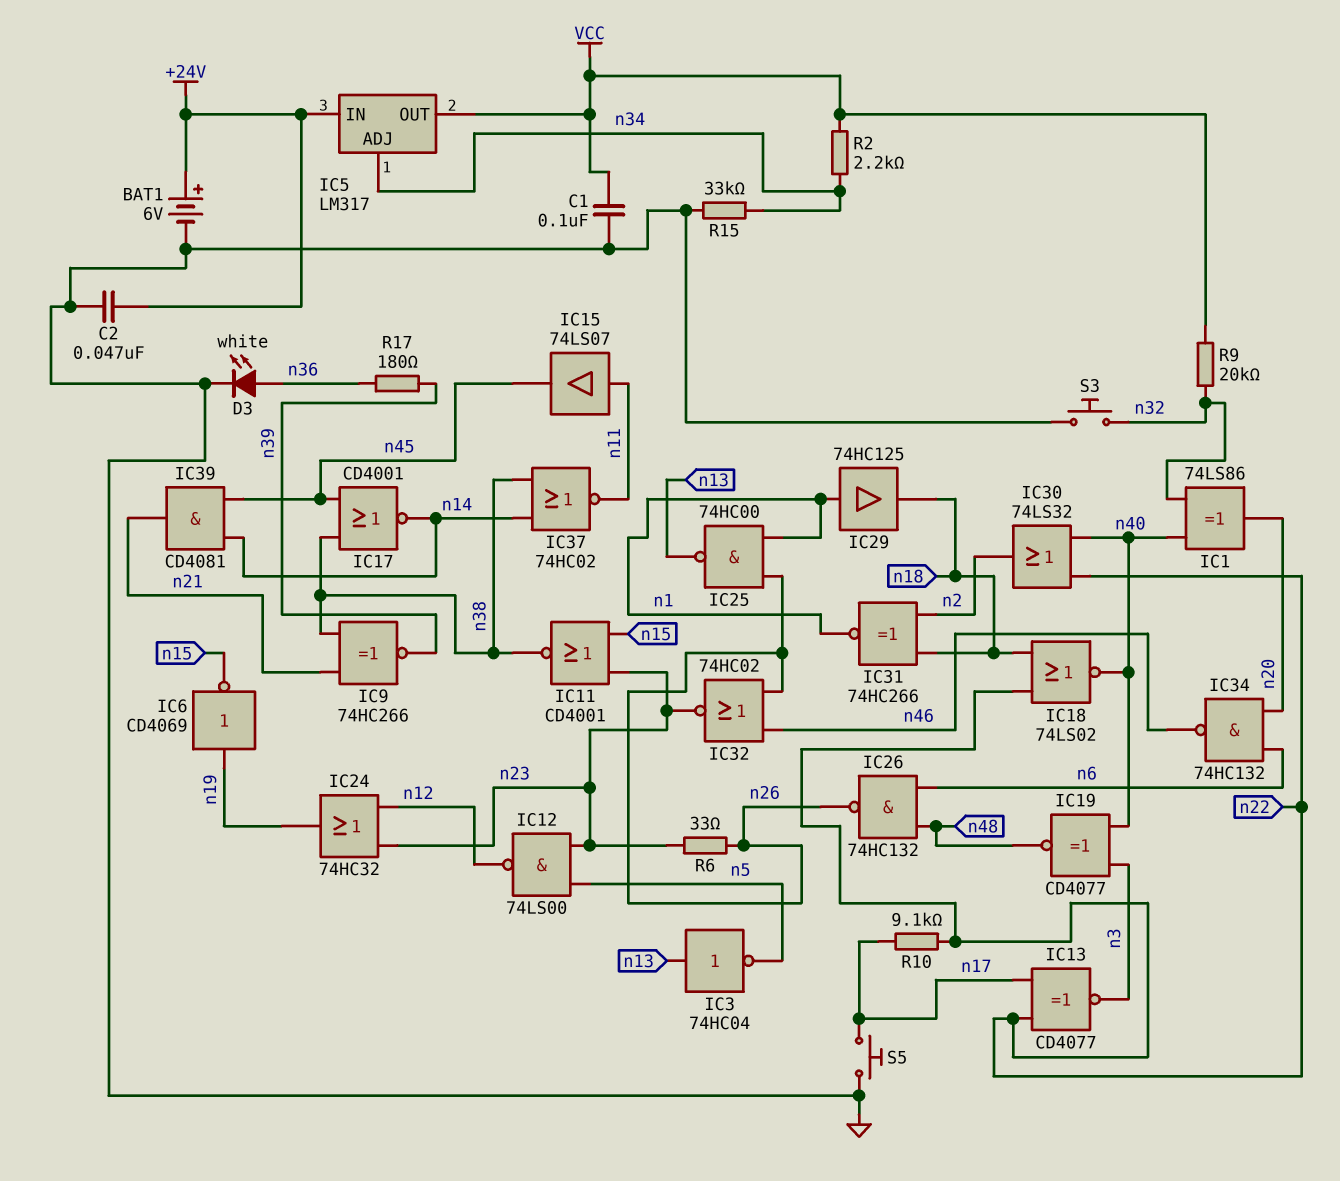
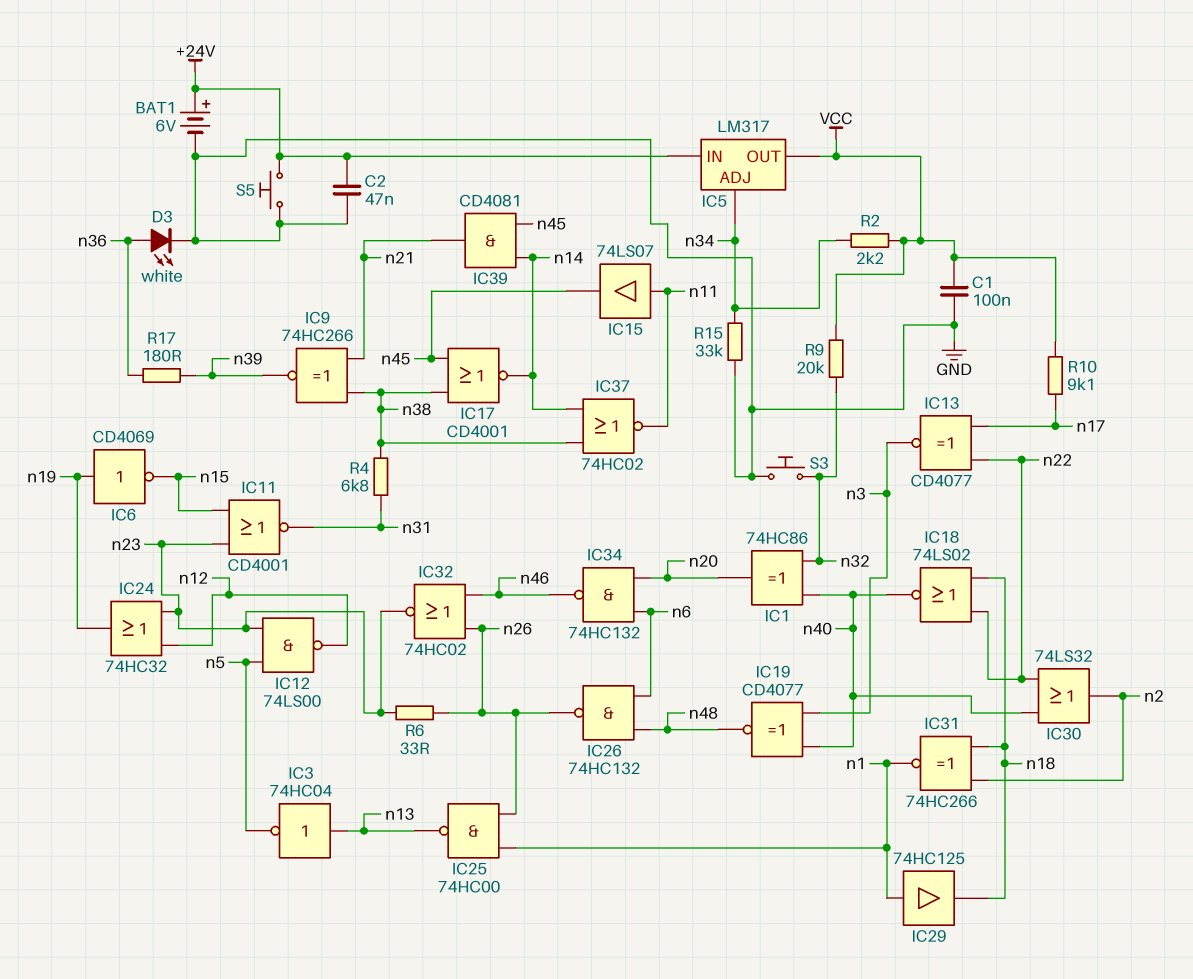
IC1: XOR 74LS86 (in n32, in n40, out n20) -> XOR 74HC86 (in n32, in n40, out n20)
IC11: NOR CD4001 (in n15, in n23, out n38) -> NOR CD4001 (in n15, in n23, out n31)
R4: none -> 6.8k (n31, n38)
R10: 9.1k (n17, n22) -> 9.1k (VCC, n17)
S5: button (GND, n17) -> button (+24V, GND)

